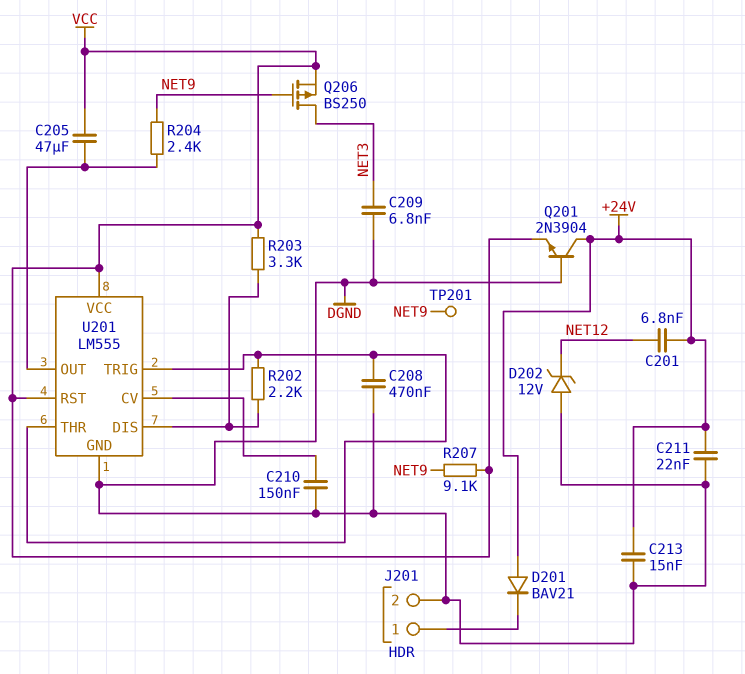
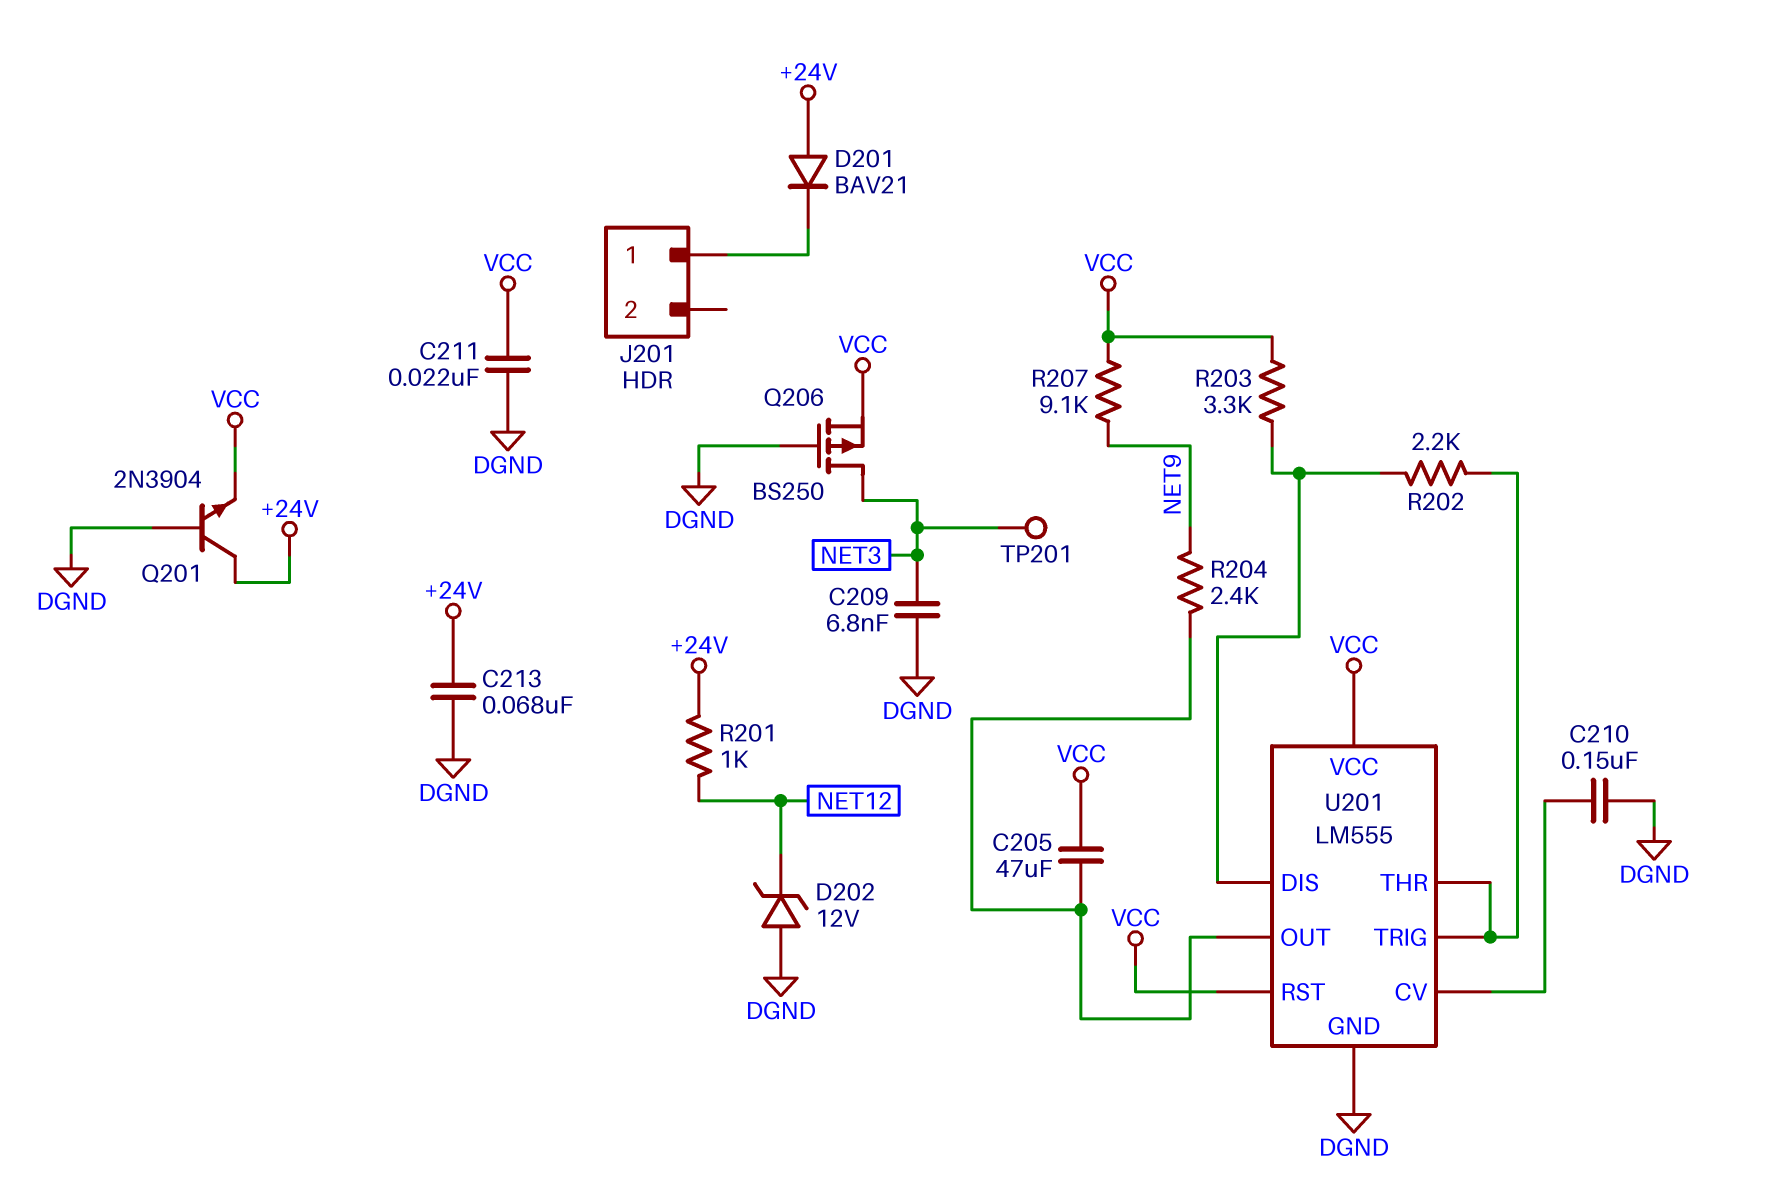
C201: 6.8nF (+24V, NET12) -> none
C208: 470nF (DGND, U201/THR) -> none
C211: 22nF (+24V, DGND) -> 22nF (DGND, VCC)
C213: 15nF (+24V, DGND) -> 68nF (+24V, DGND)
J201 pin 2: DGND -> none
Q206: PMOS BS250 (G NET9, D NET3, S VCC) -> PMOS BS250 (G DGND, D NET3, S VCC)
R201: none -> 1k (+24V, NET12)
TP201: test point (NET9) -> test point (NET3)

